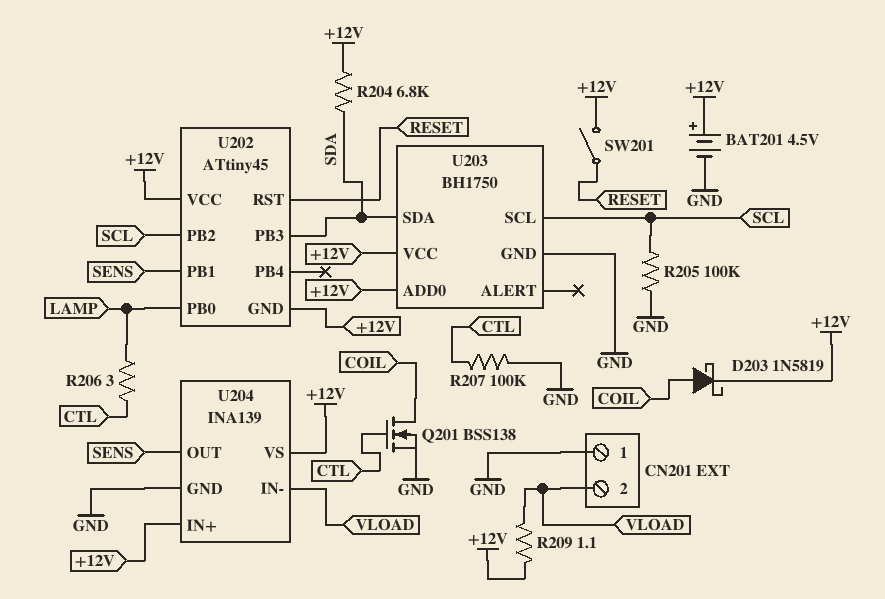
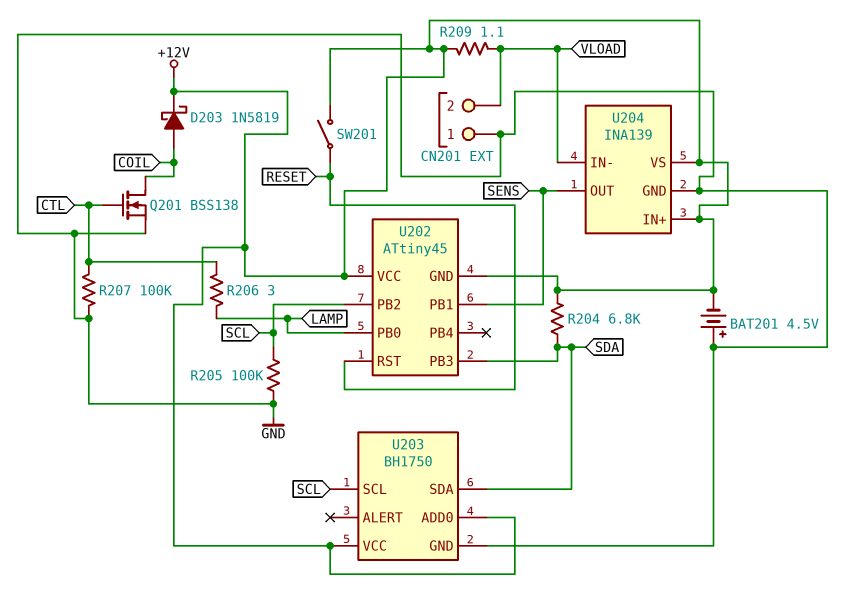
BAT201: 4.5V (plus +12V, minus GND) -> 4.5V (plus GND, minus +12V)

